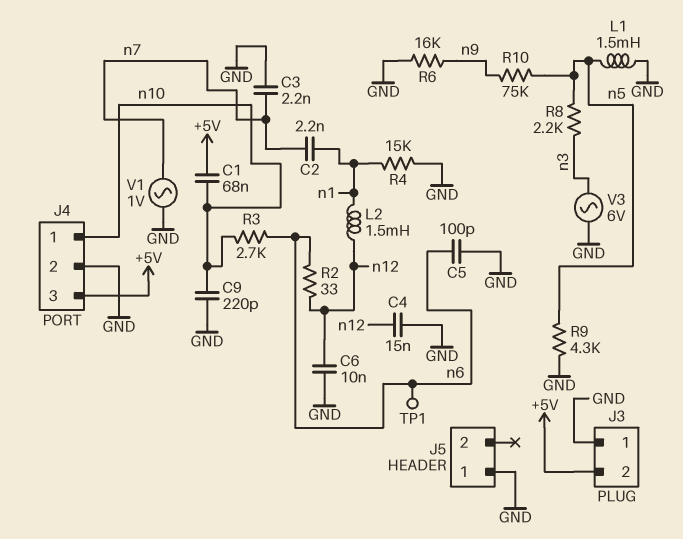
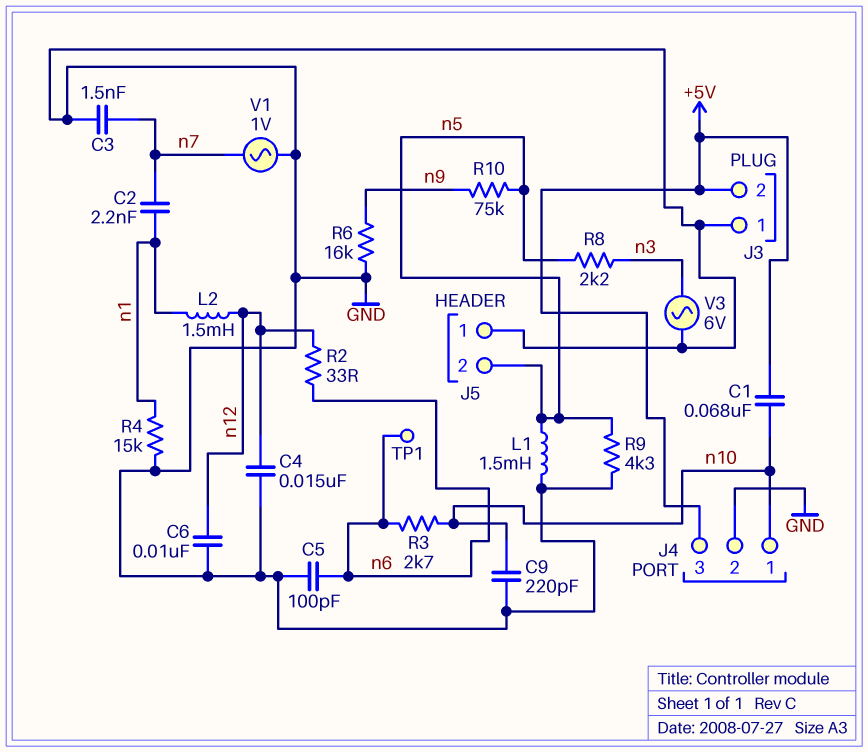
C3: 2.2nF (GND, n7) -> 1.5nF (GND, n7)
J5 pin 2: none -> n5

